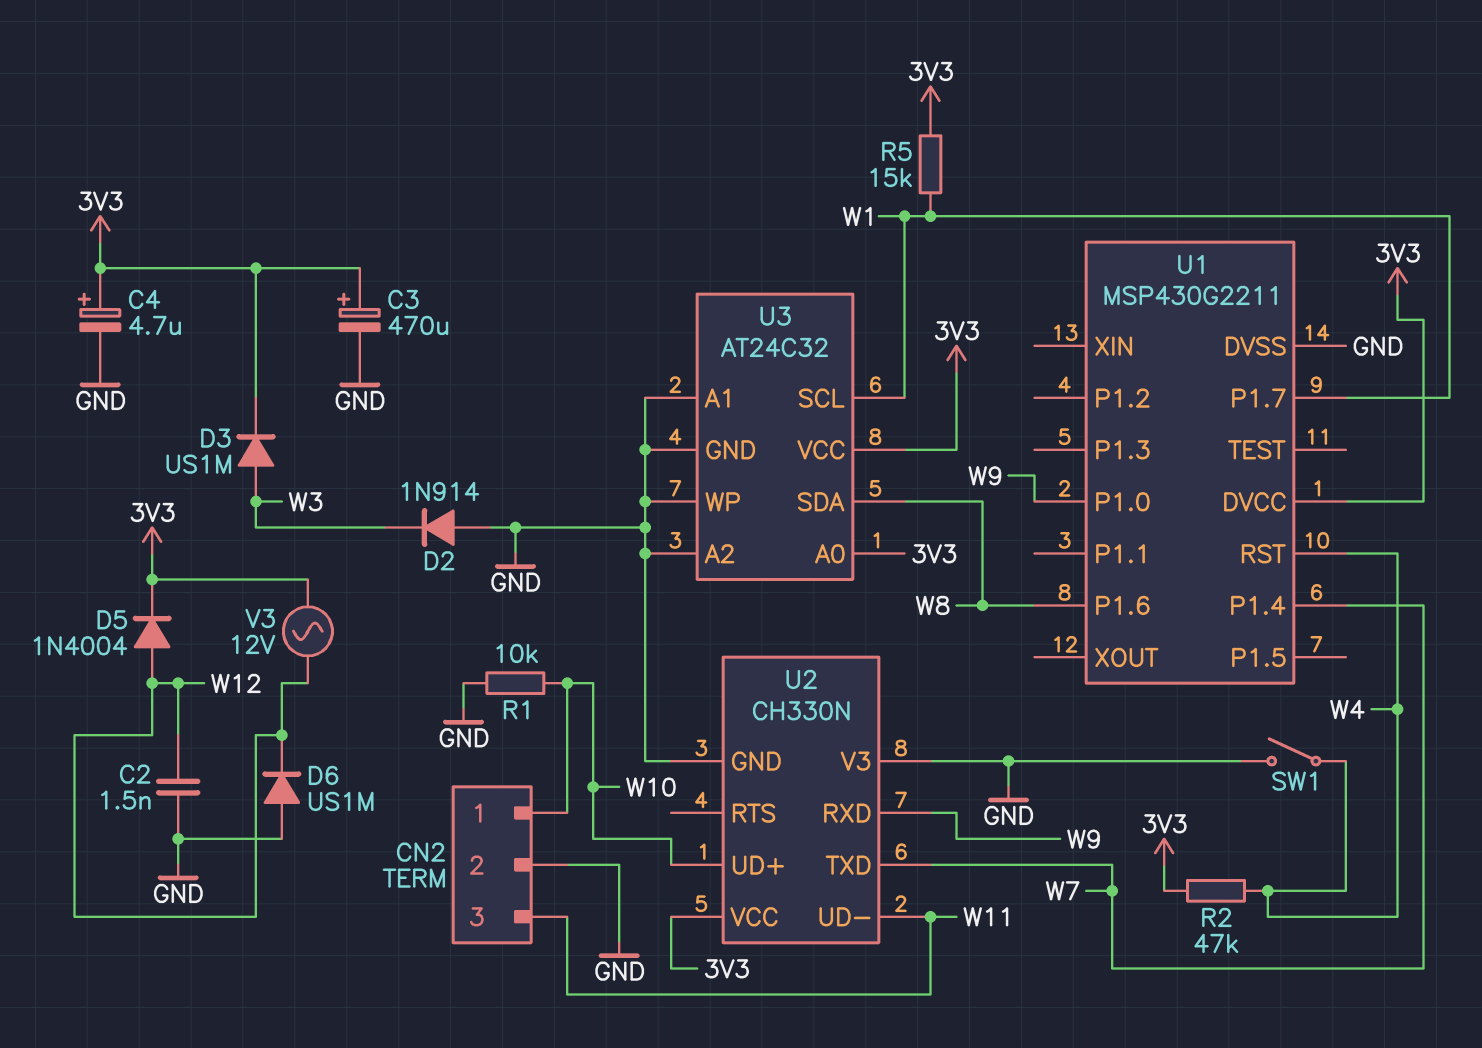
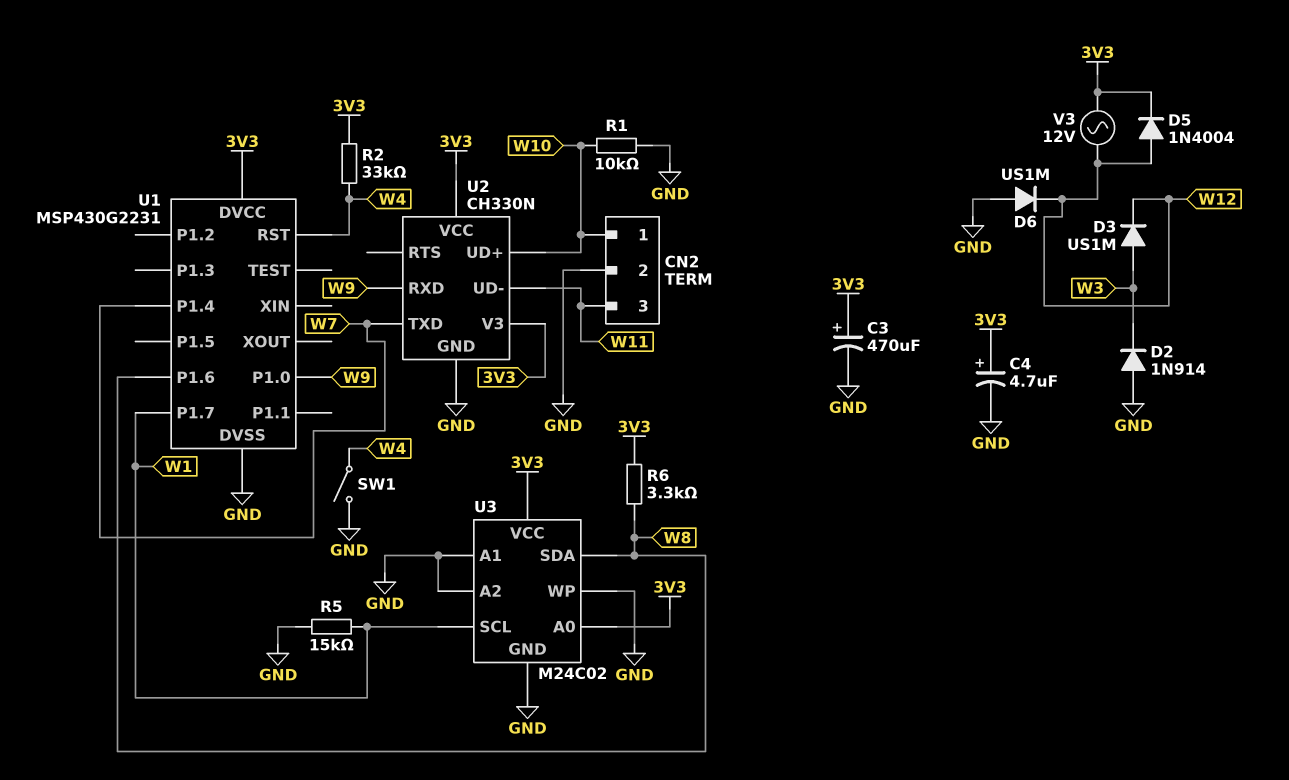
C2: 1.5nF (GND, W12) -> none
D3: diode US1M (A W3, K 3V3) -> diode US1M (A W3, K W12)
R2: 47k (3V3, W4) -> 33k (3V3, W4)
R5: 15k (3V3, W1) -> 15k (GND, W1)
R6: none -> 3.3k (3V3, W8)
U1: MSP430G2211 -> MSP430G2231
U2 pin V3: GND -> 3V3
U3: AT24C32 -> M24C02

